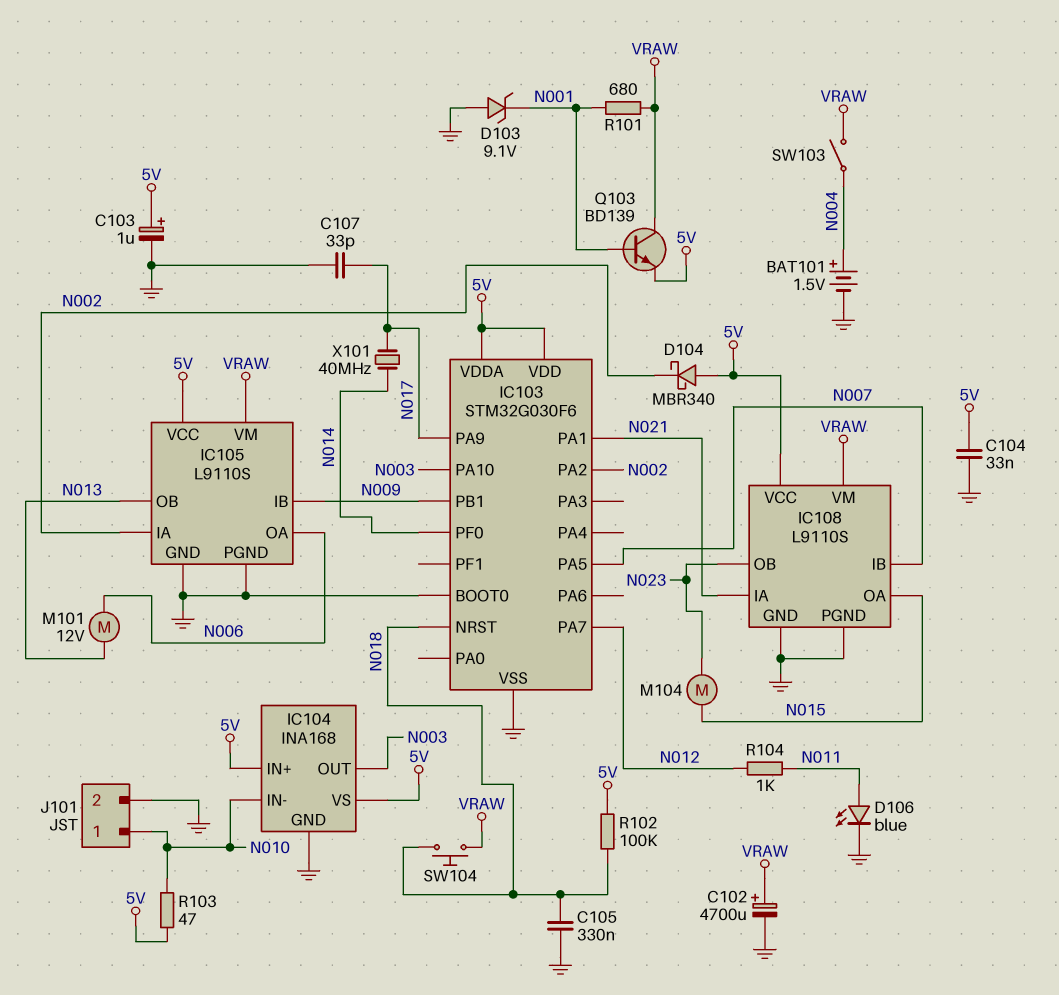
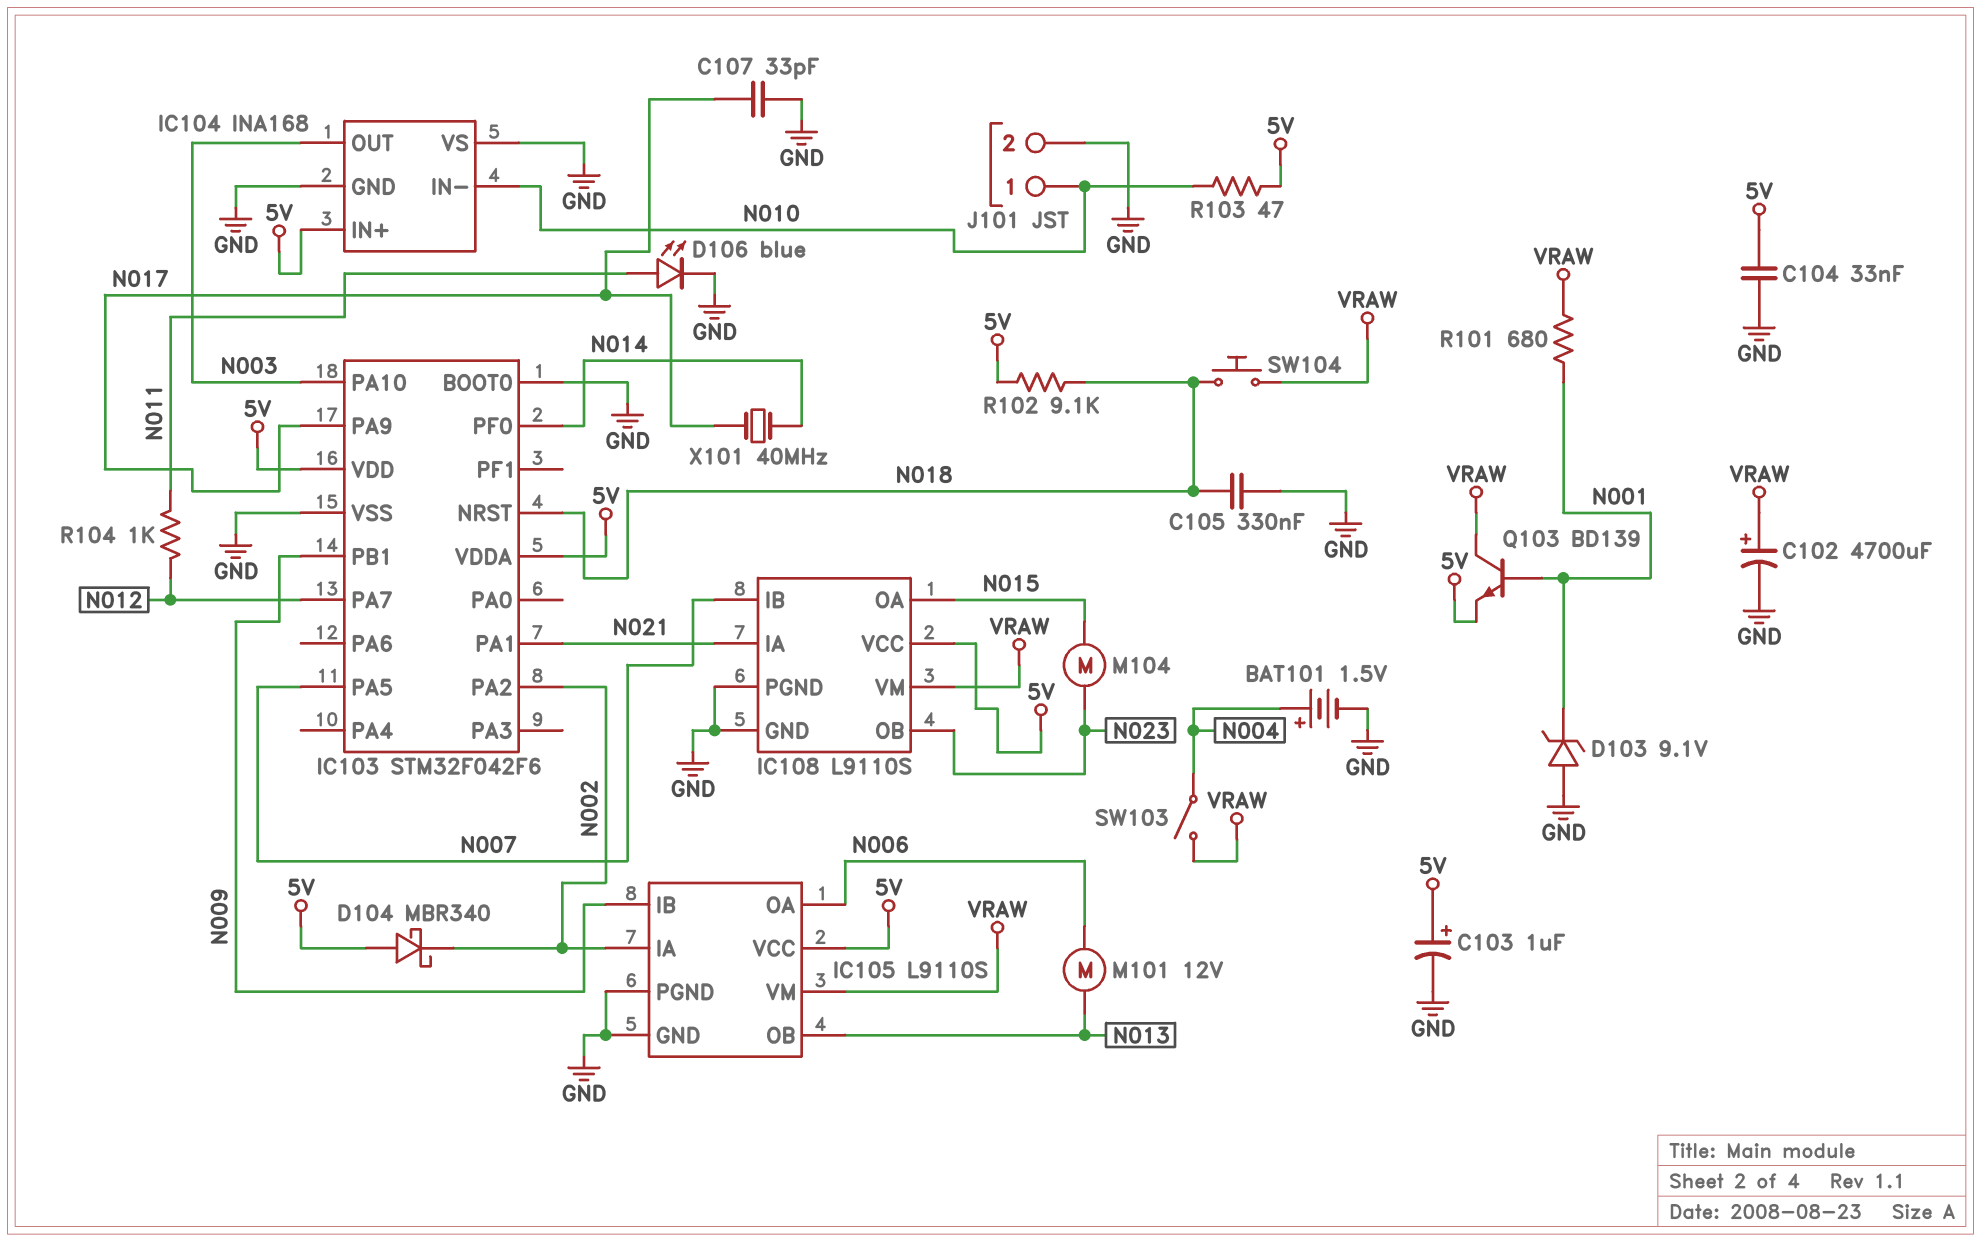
IC103: STM32G030F6 -> STM32F042F6
IC104 pin VS: 5V -> GND
R102: 100k (5V, N018) -> 9.1k (5V, N018)

